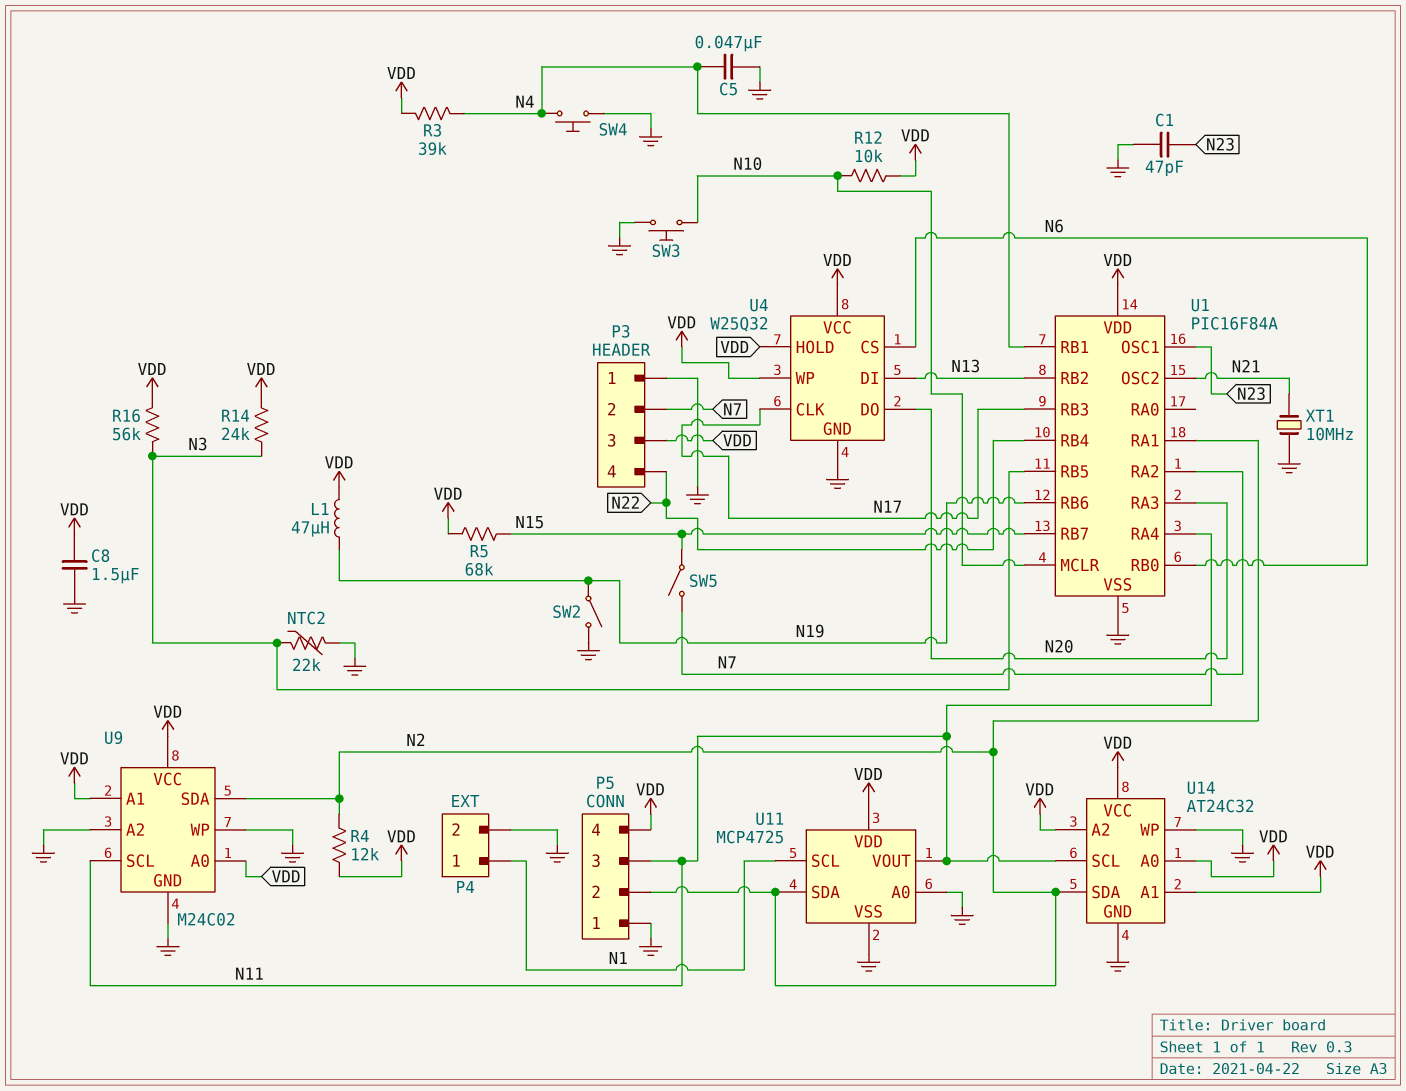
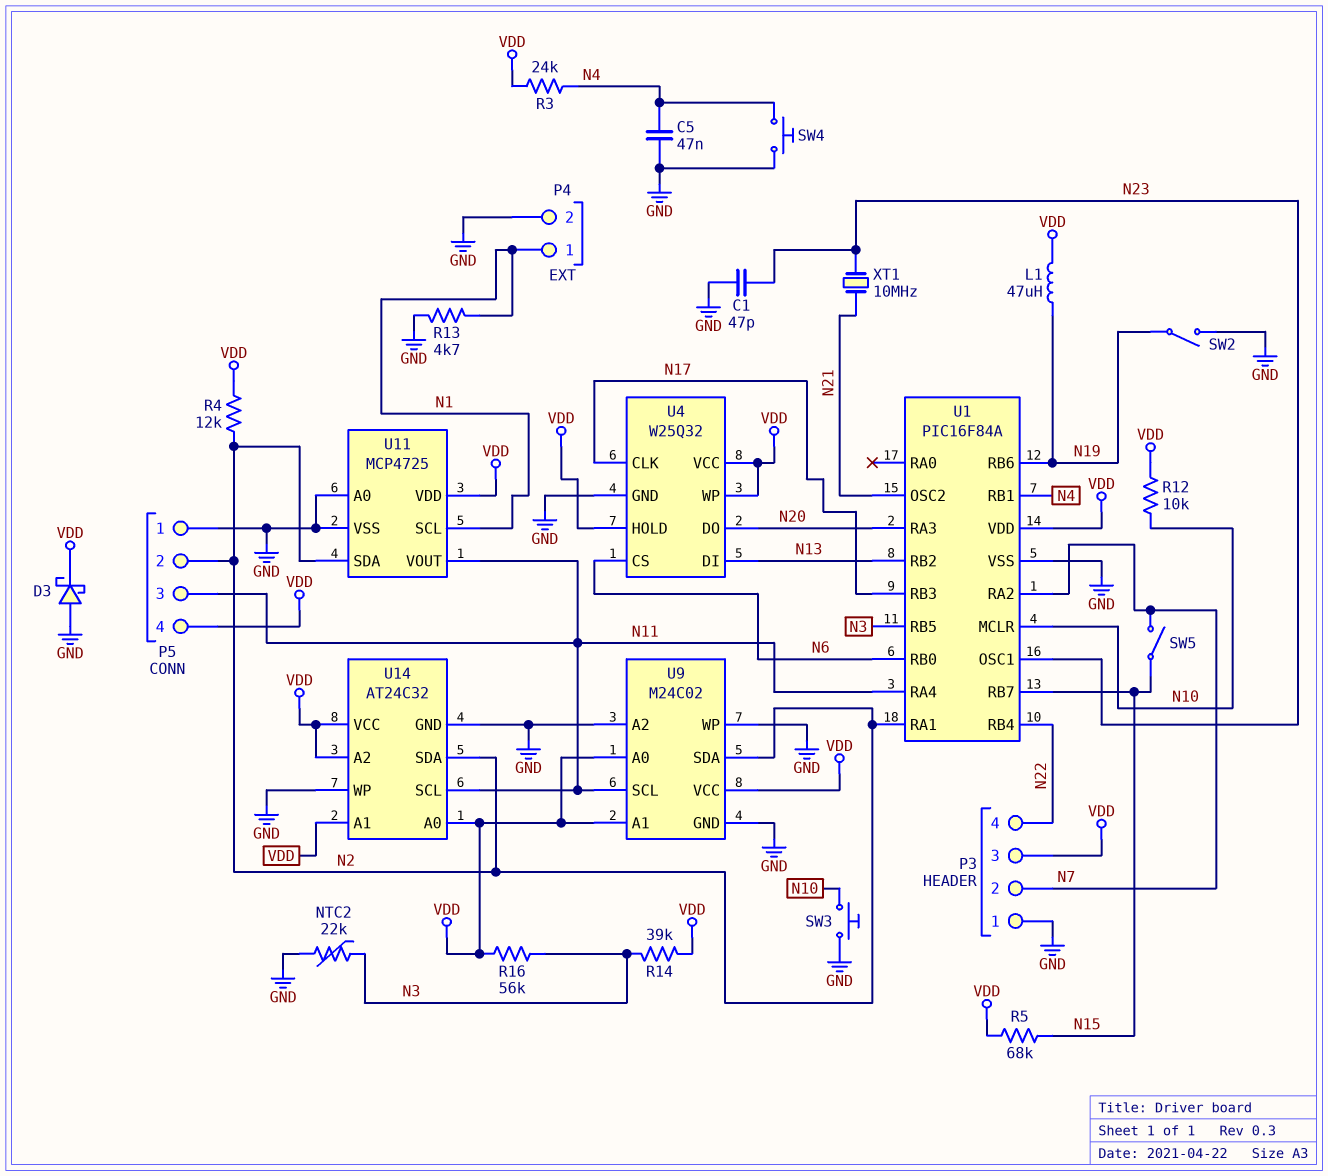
C8: 1.5uF (GND, VDD) -> none
D3: none -> schottky (A GND, K VDD)
R3: 39k (N4, VDD) -> 24k (N4, VDD)
R13: none -> 4.7k (GND, N1)
R14: 24k (N3, VDD) -> 39k (N3, VDD)
XT1: 10MHz (GND, N21) -> 10MHz (N21, N23)

